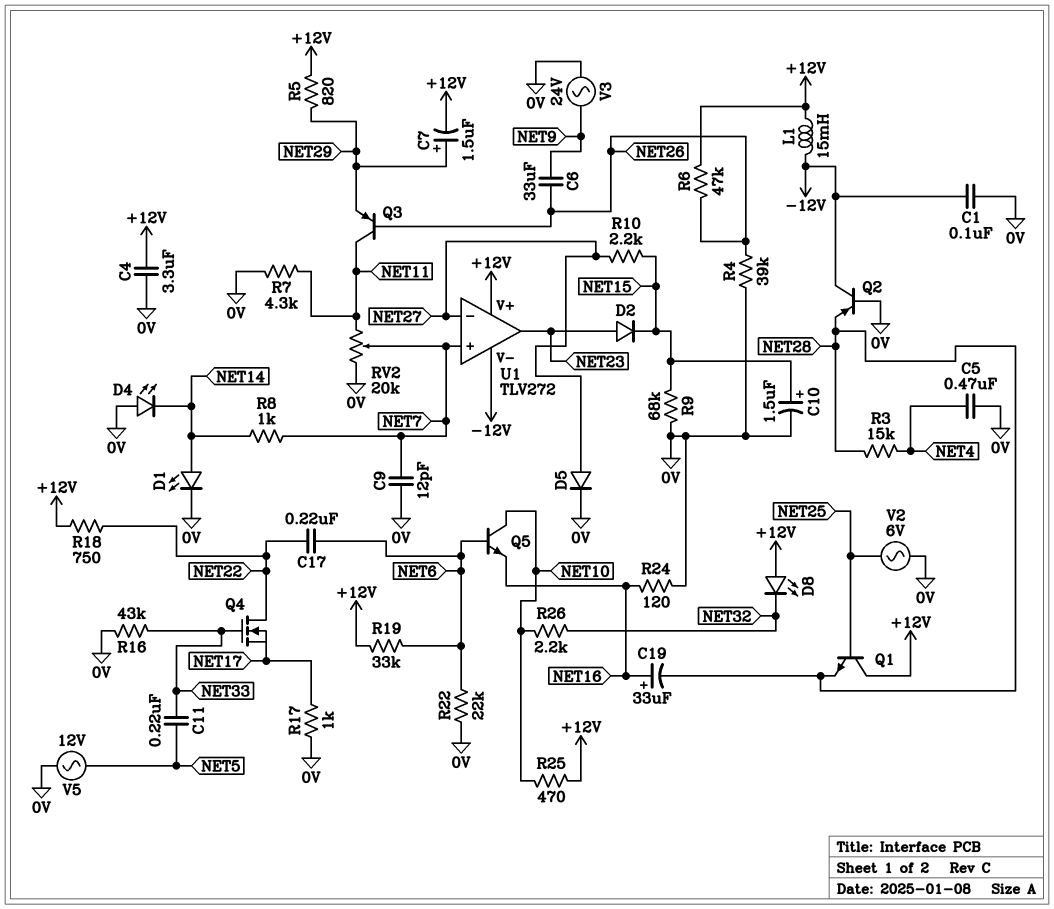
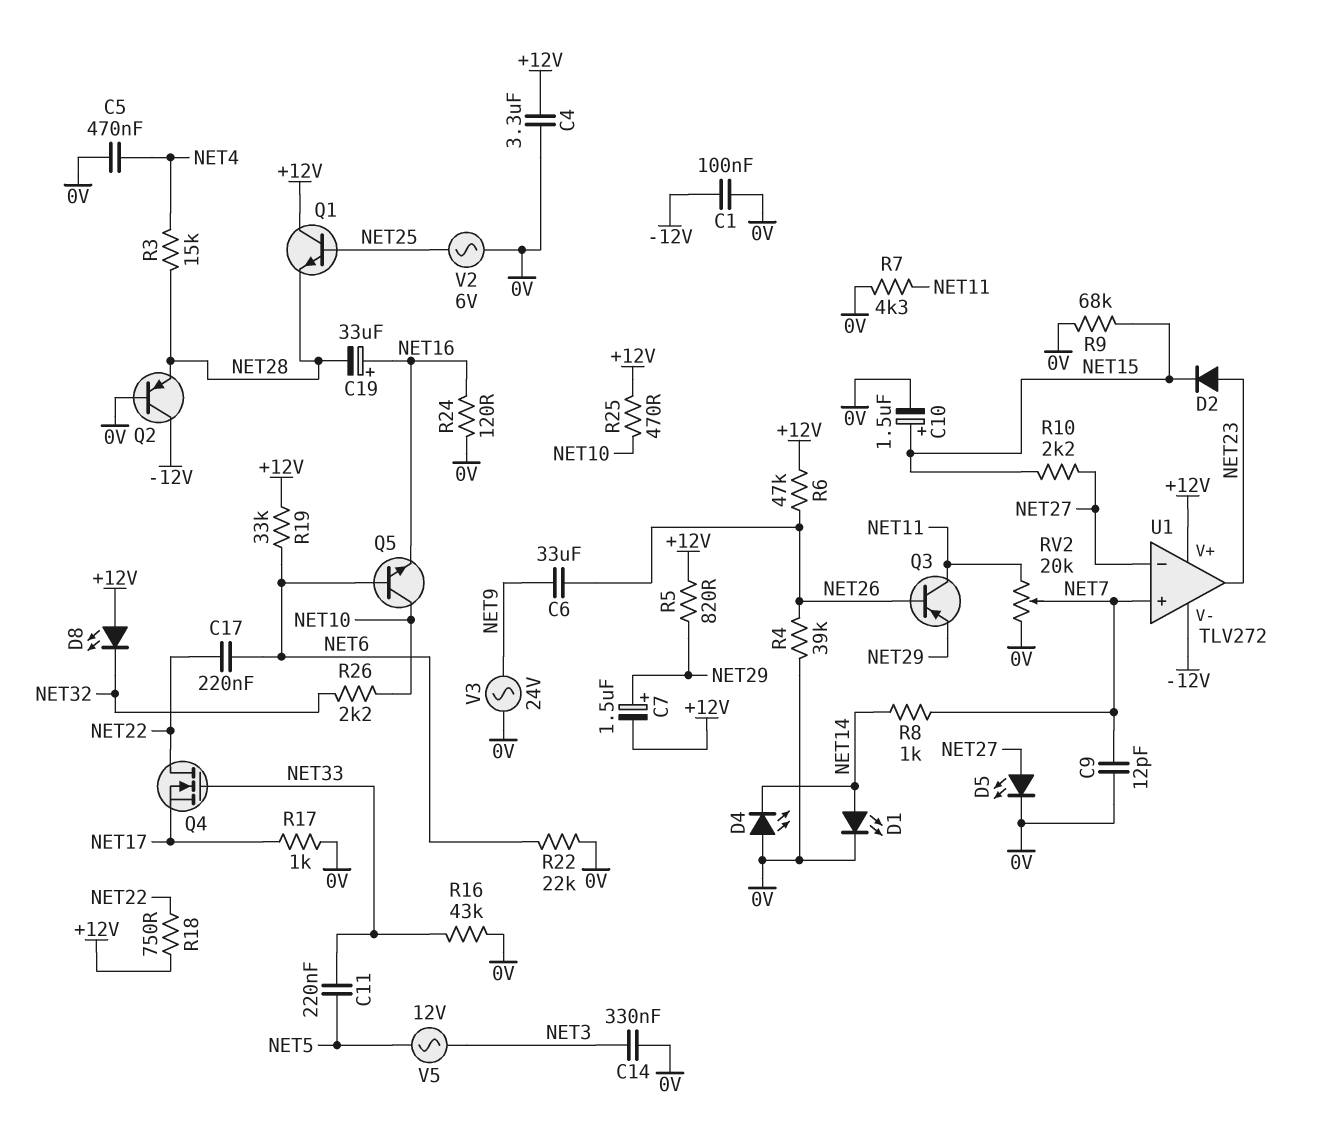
C14: none -> 330nF (0V, NET3)
D5: diode (A NET27, K 0V) -> LED (A NET27, K 0V)
L1: 15mH (+12V, -12V) -> none
V5: AC 12V (0V, NET5) -> AC 12V (NET3, NET5)

